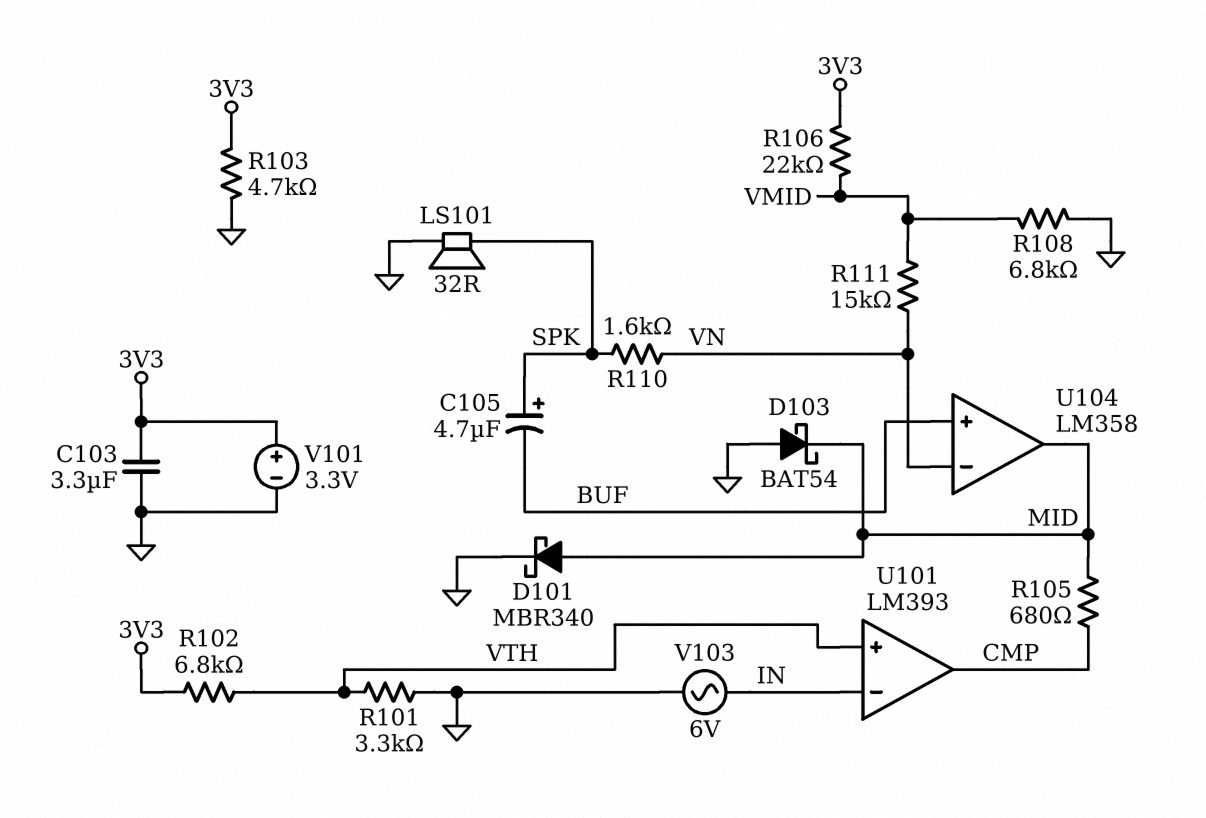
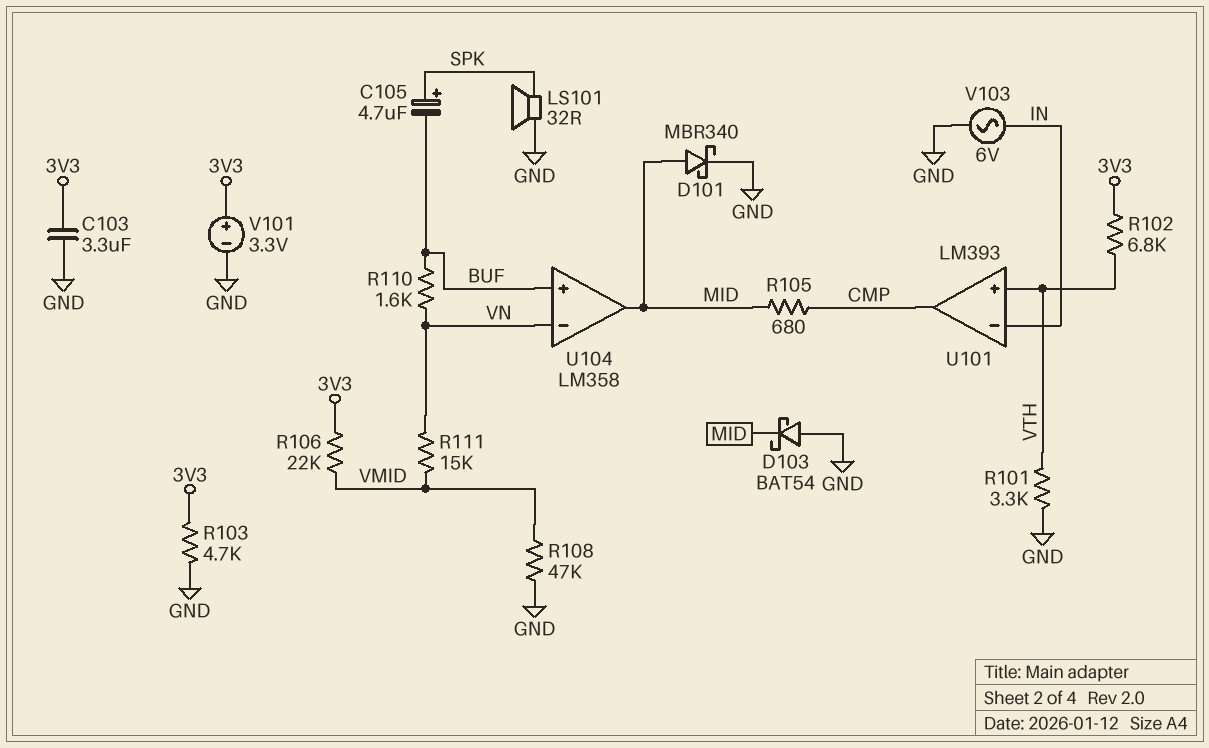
R108: 6.8k (GND, VMID) -> 47k (GND, VMID)
R110: 1.6k (SPK, VN) -> 1.6k (BUF, VN)

